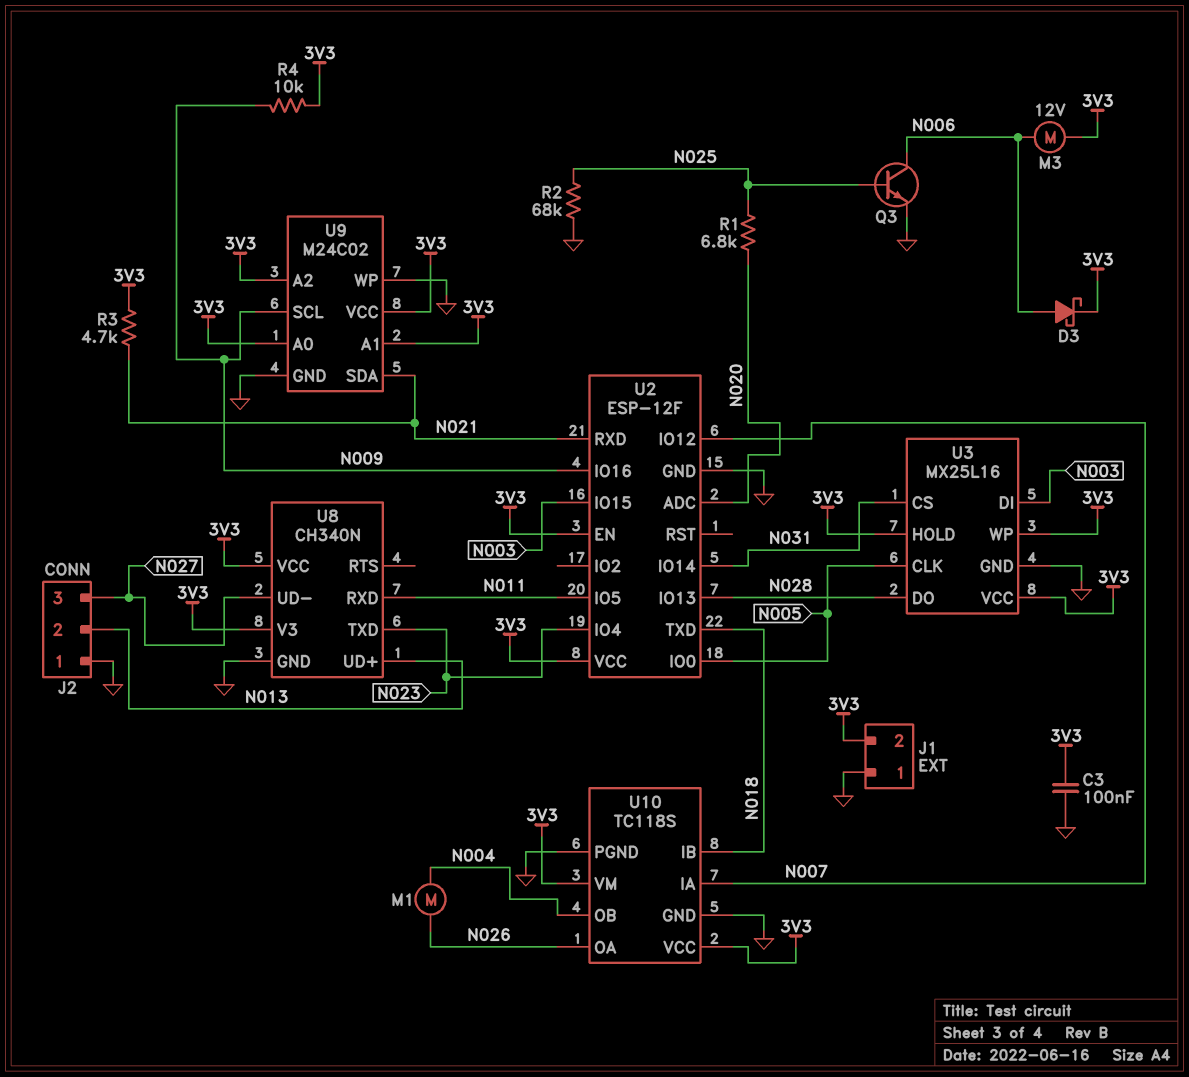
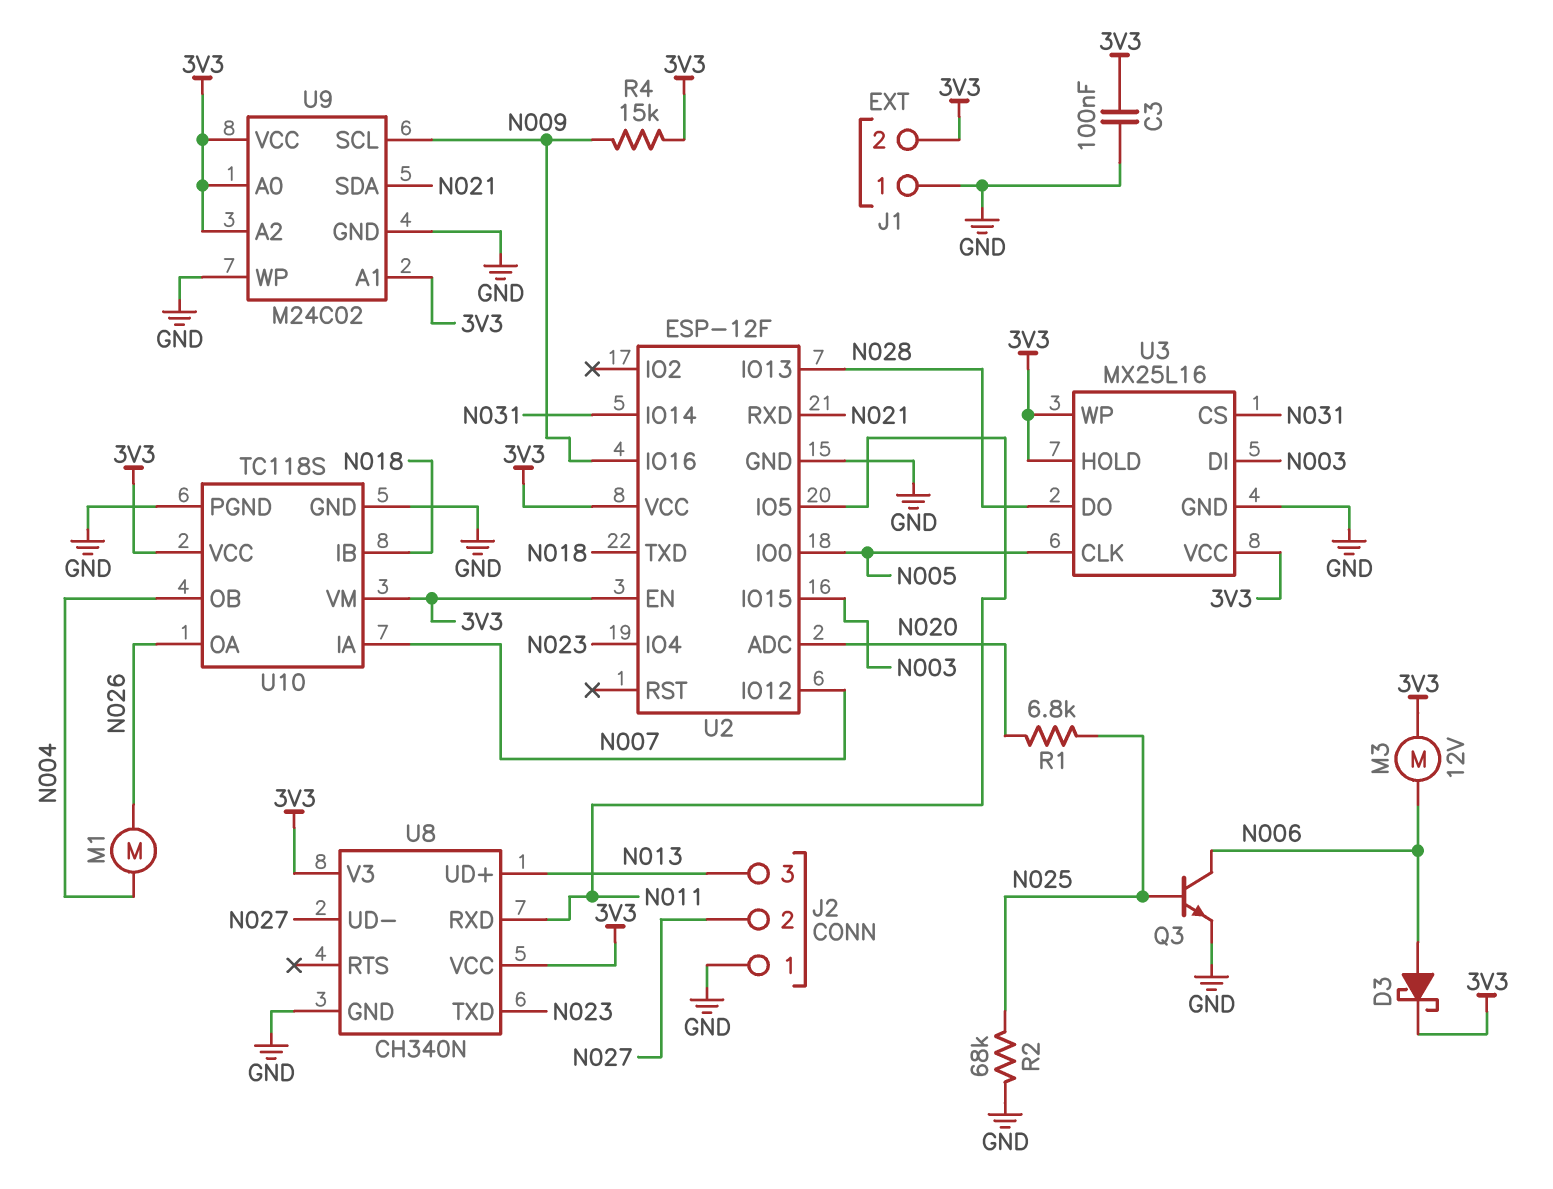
J2 pin 2: N013 -> N027
J2 pin 3: N027 -> N013
R3: 4.7k (3V3, N021) -> none
R4: 10k (3V3, N009) -> 15k (3V3, N009)

